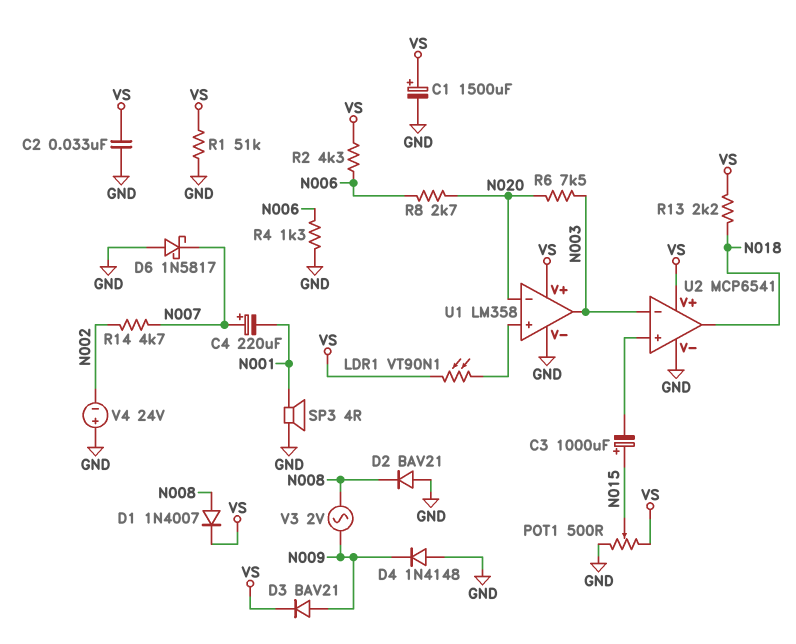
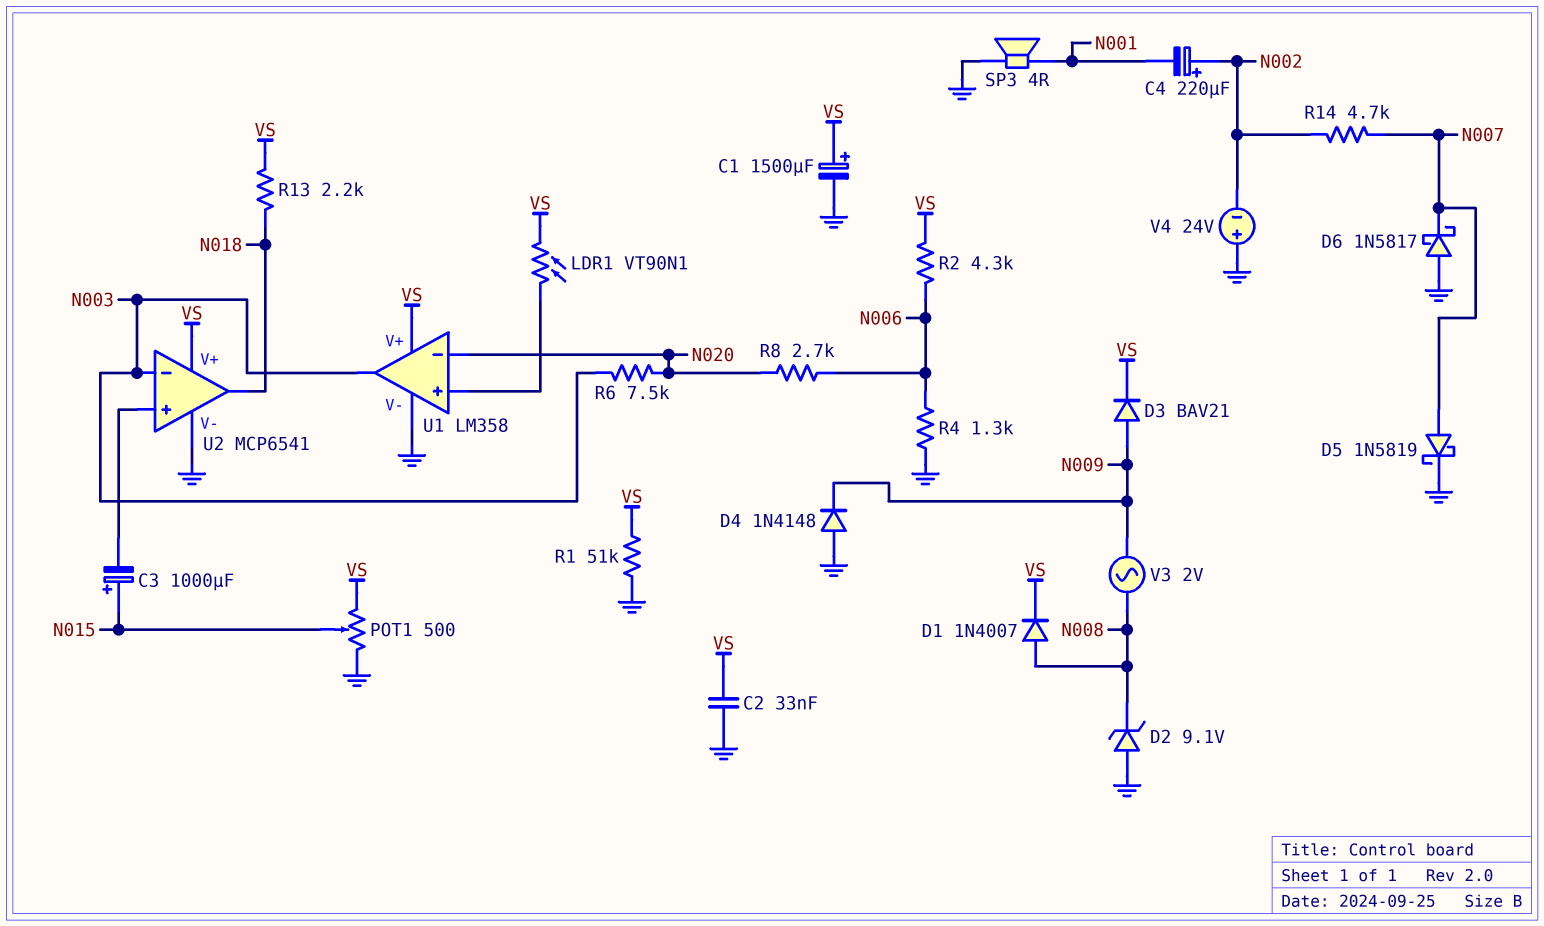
C4: 220uF (plus N007, minus N001) -> 220uF (plus N002, minus N001)
D2: diode BAV21 (A GND, K N008) -> zener 9.1V (A GND, K N008)
D5: none -> schottky 1N5819 (A N007, K GND)

